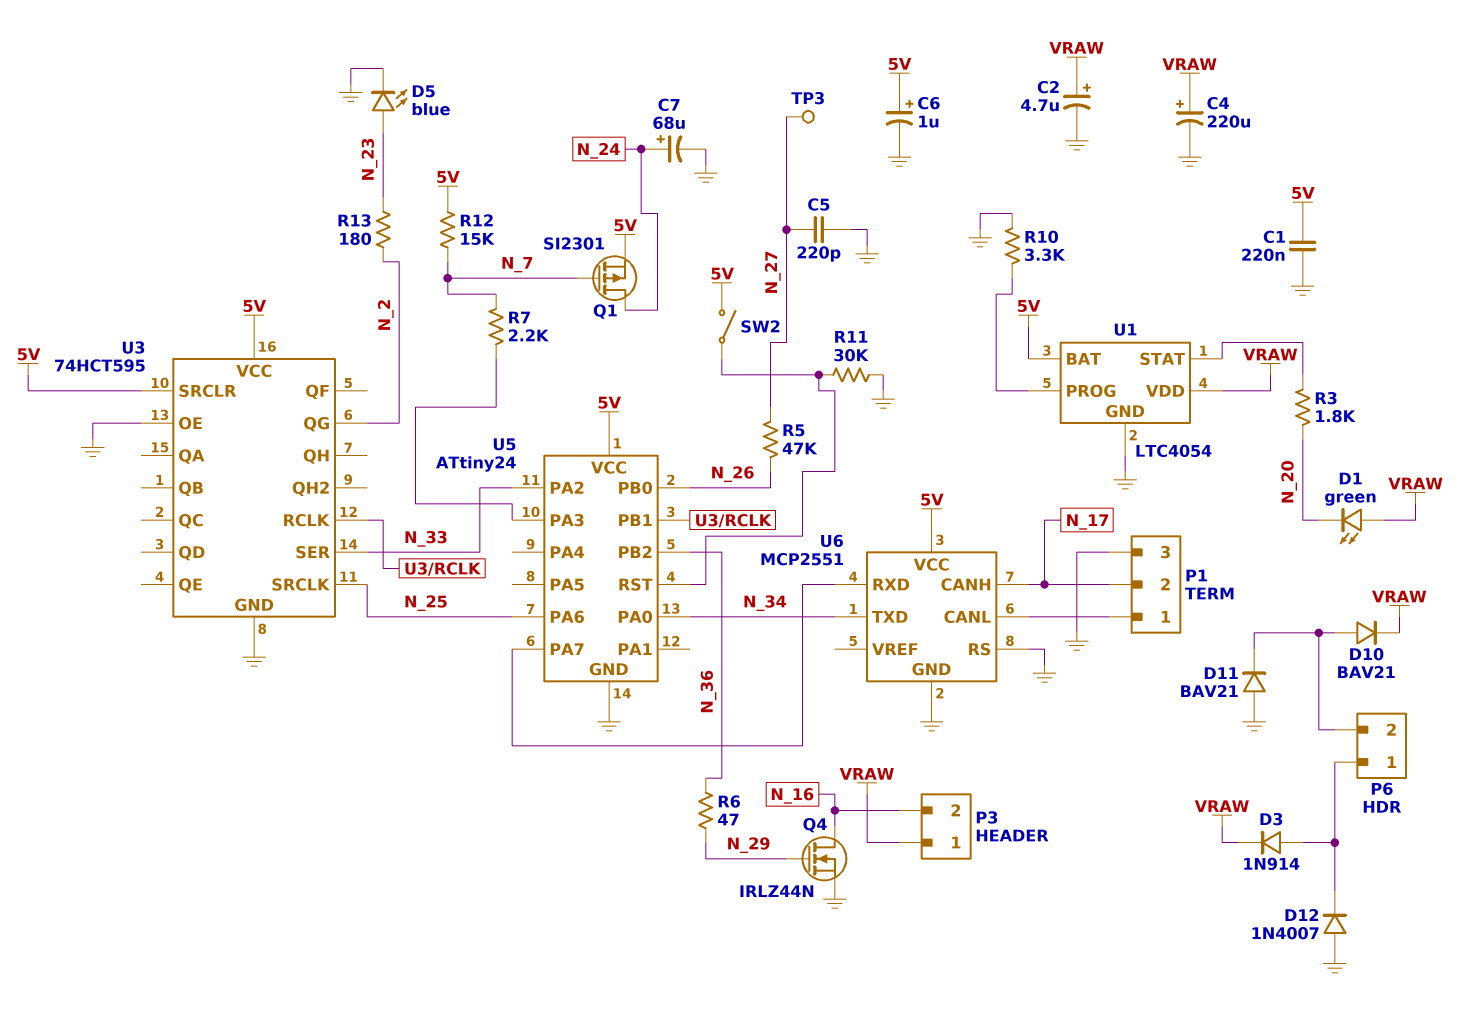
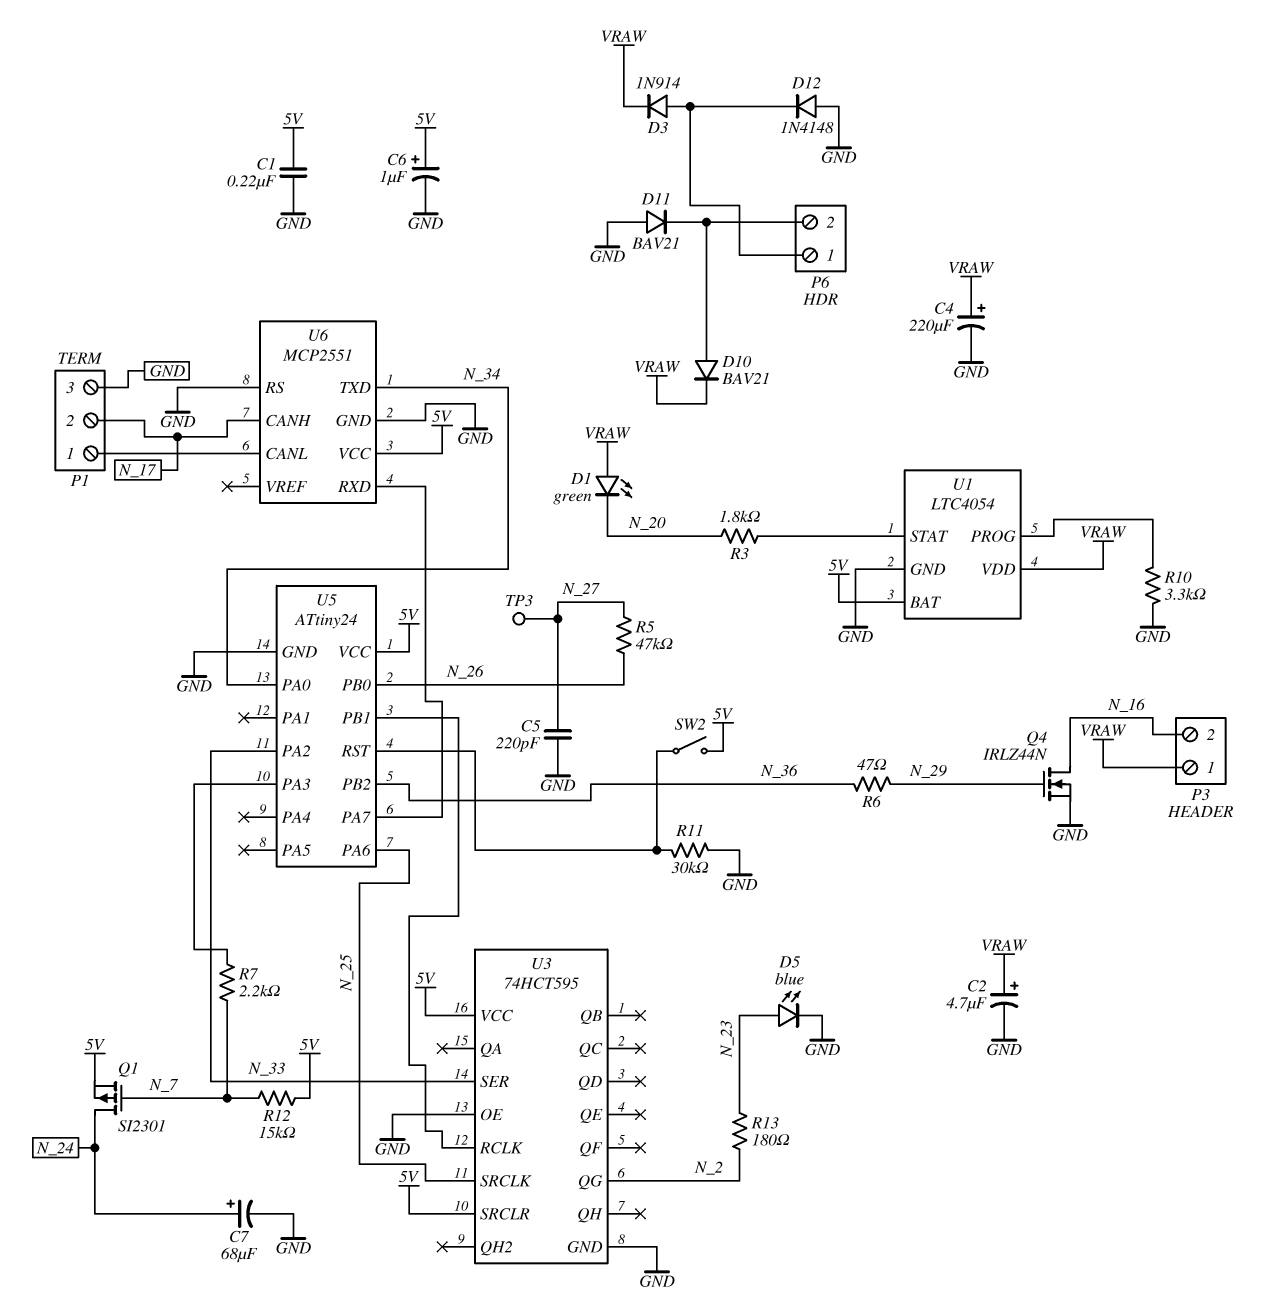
D12: diode 1N4007 (A GND, K P6/1) -> diode 1N4148 (A GND, K P6/1)

